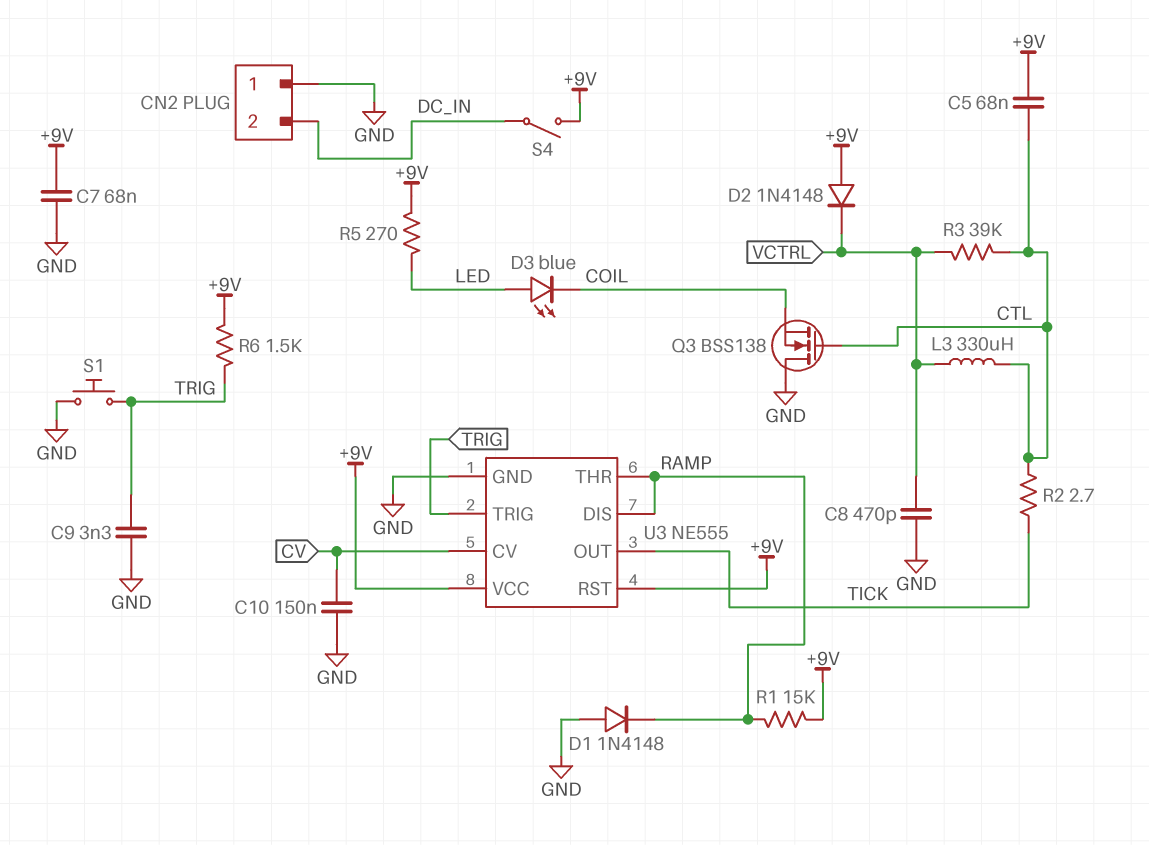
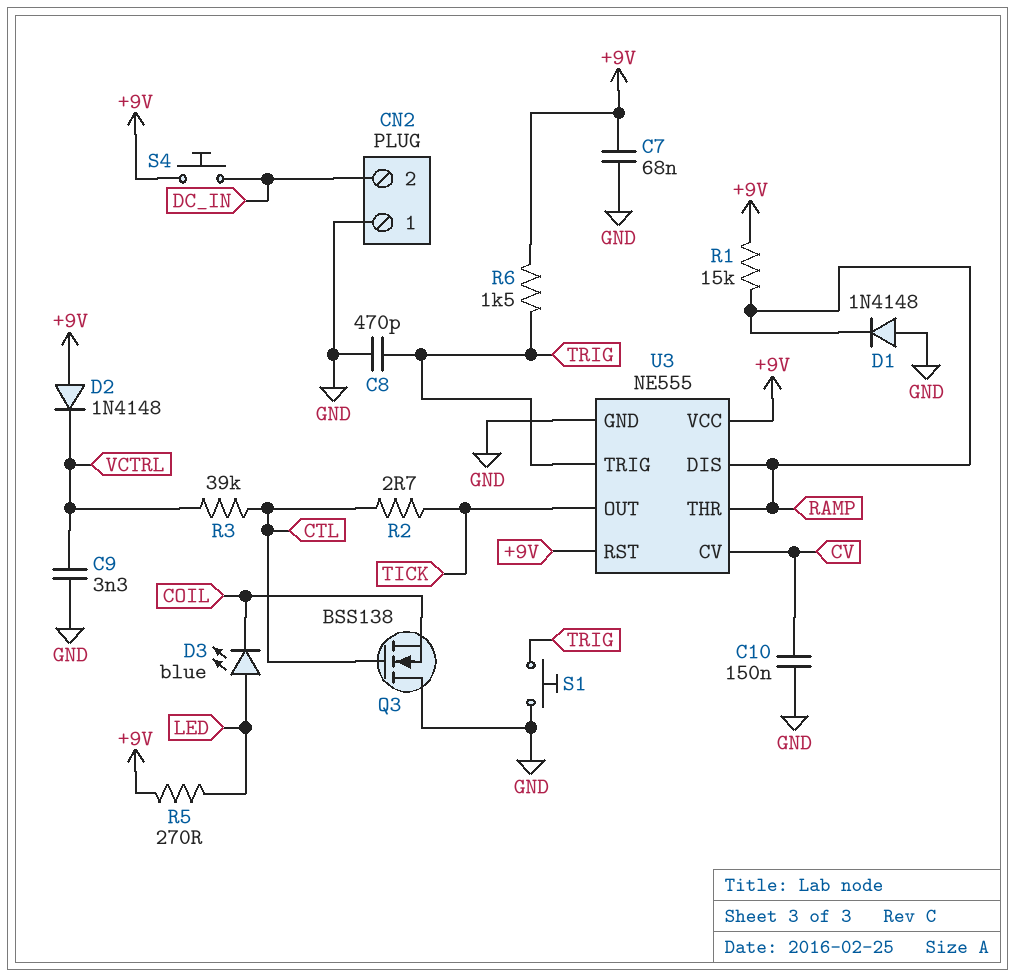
C5: 68nF (+9V, CTL) -> none
C8: 470pF (GND, VCTRL) -> 470pF (GND, TRIG)
C9: 3.3nF (GND, TRIG) -> 3.3nF (GND, VCTRL)
L3: 330uH (CTL, VCTRL) -> none
S4: switch (+9V, DC_IN) -> button (+9V, DC_IN)

